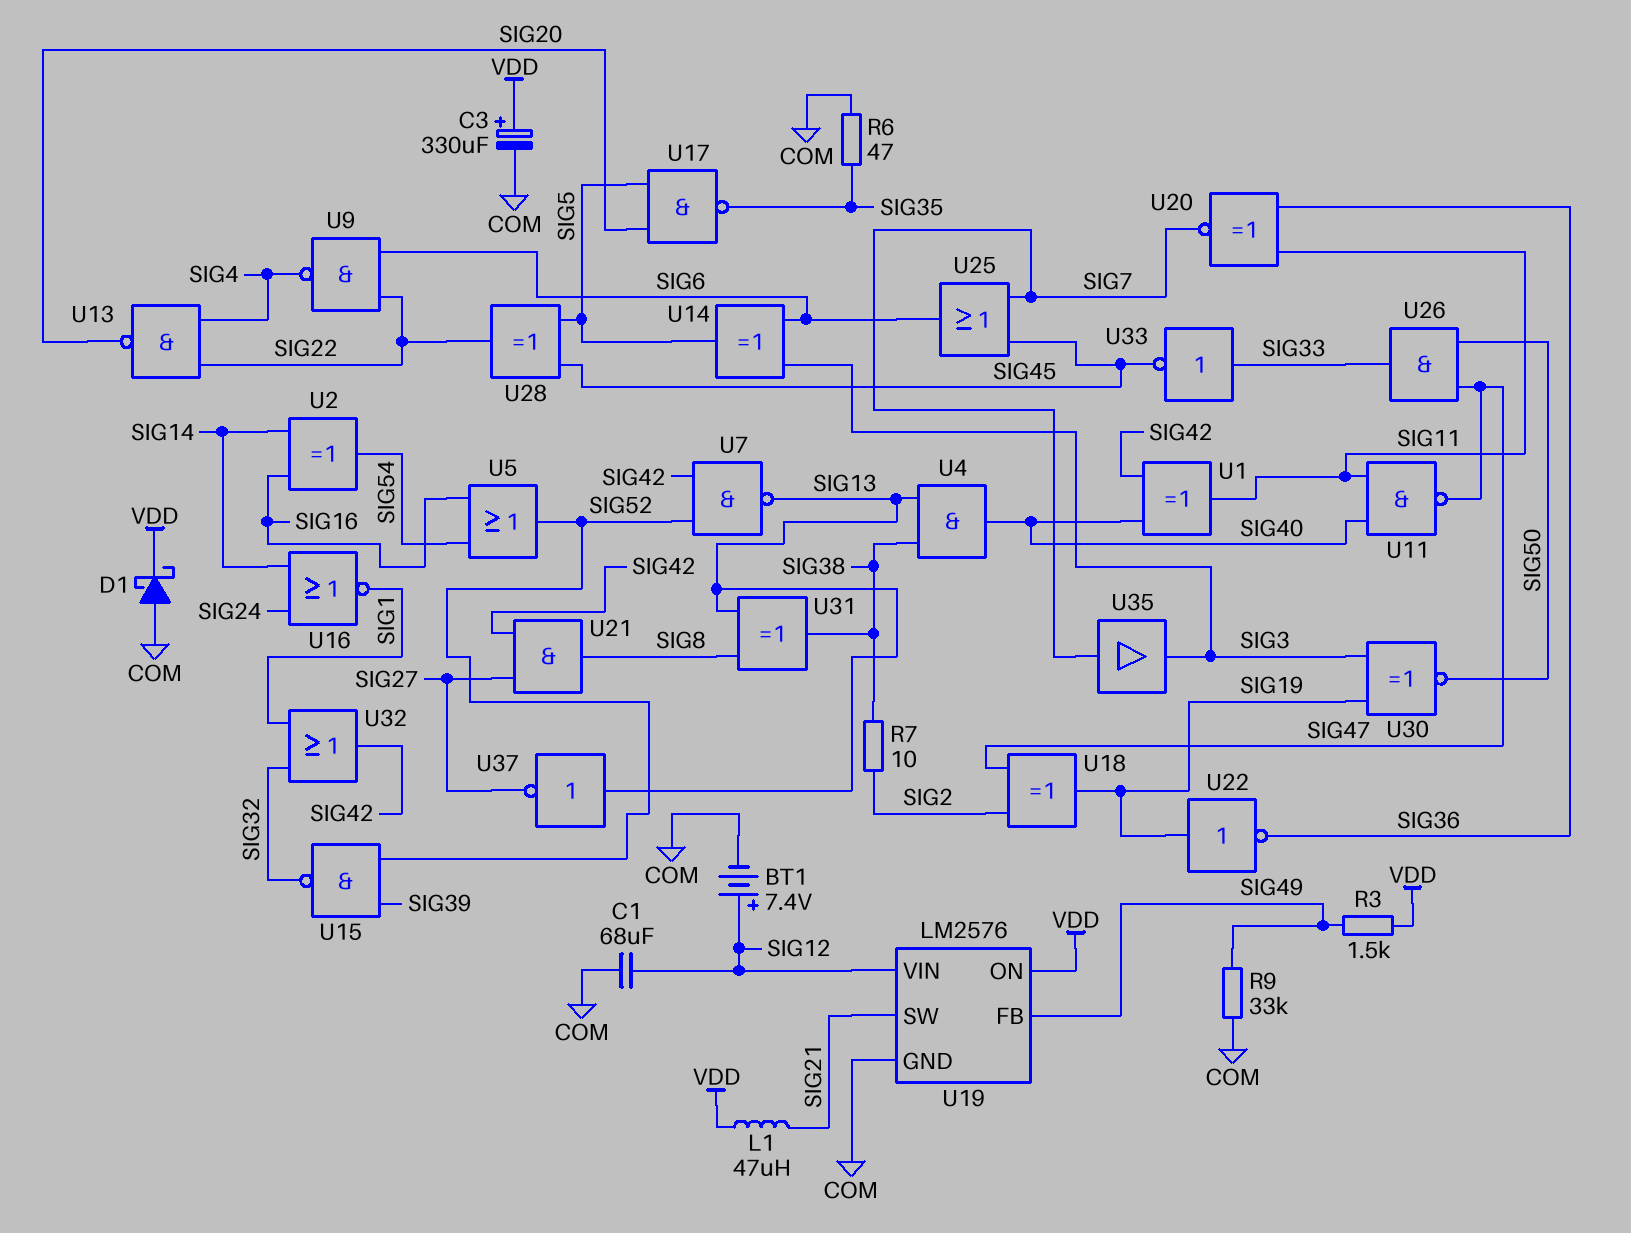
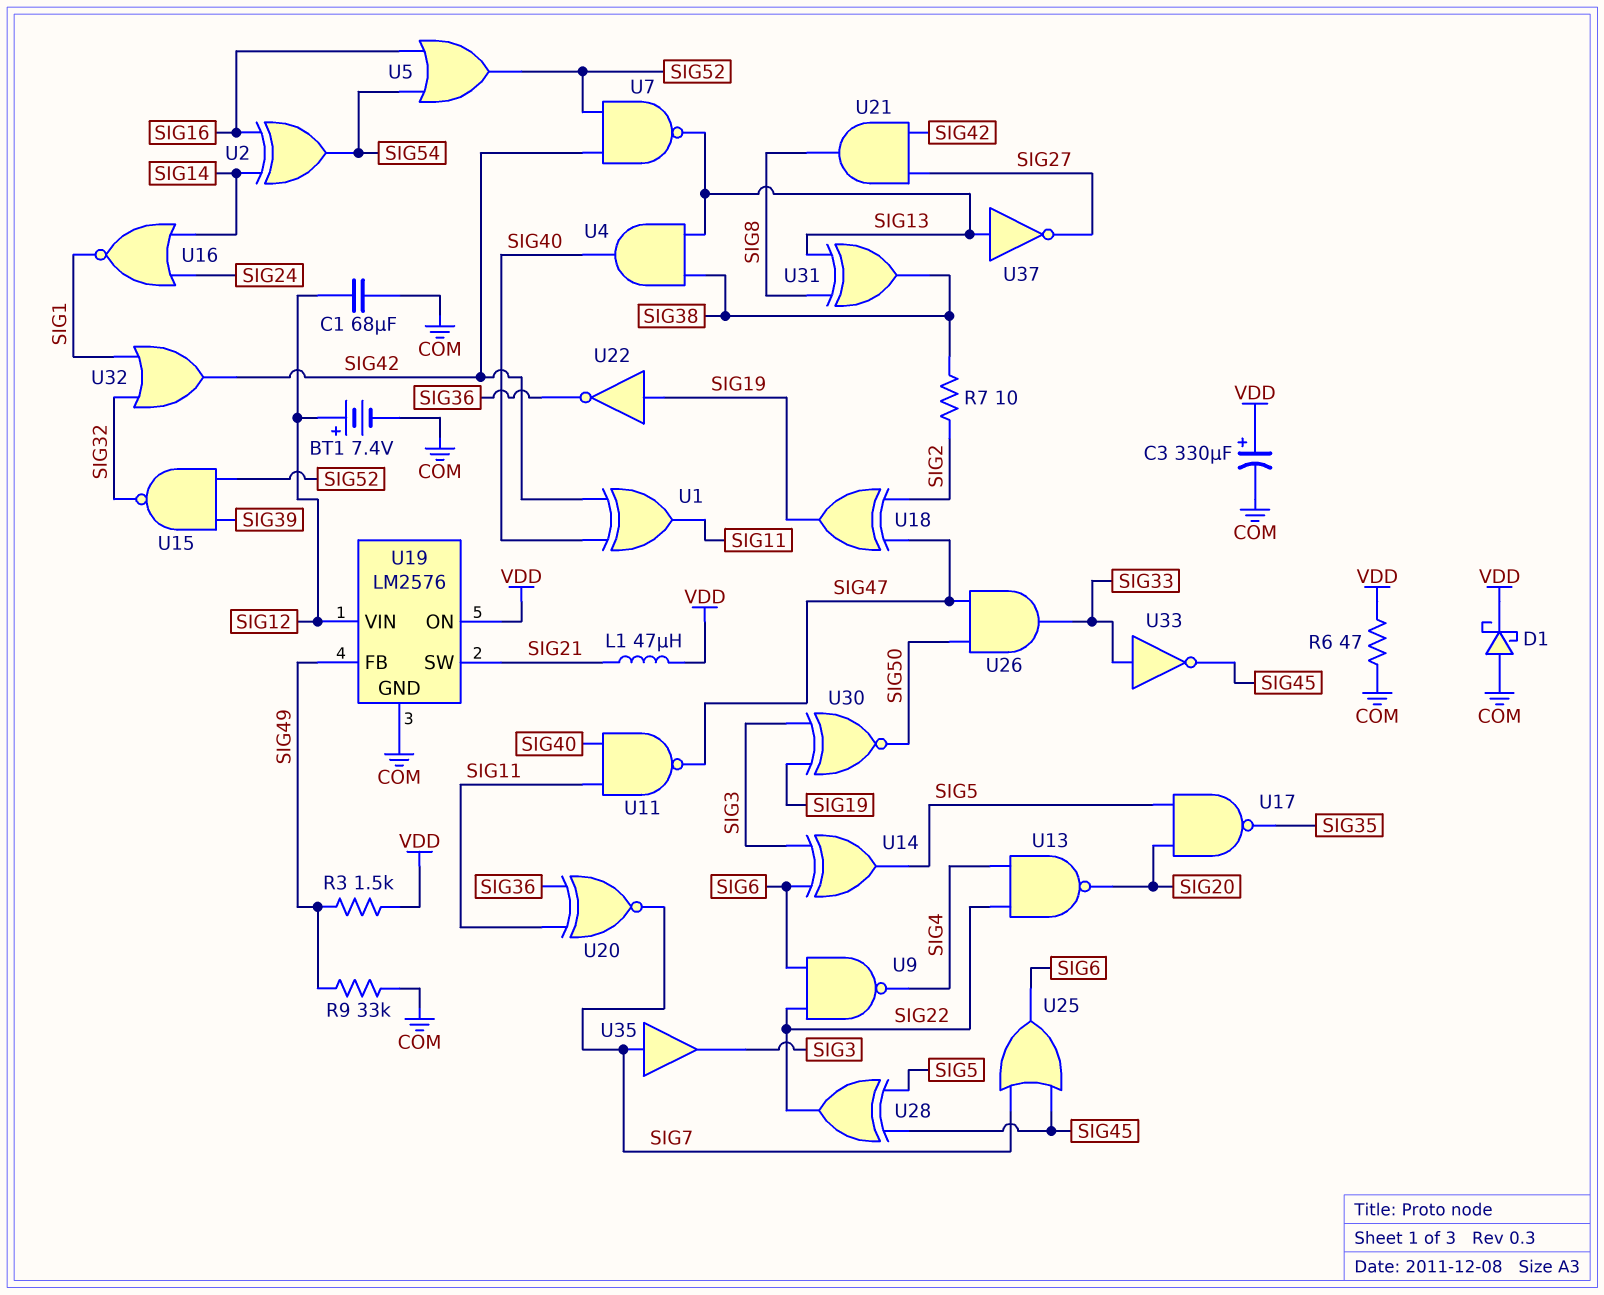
R6: 47 (COM, SIG35) -> 47 (COM, VDD)

